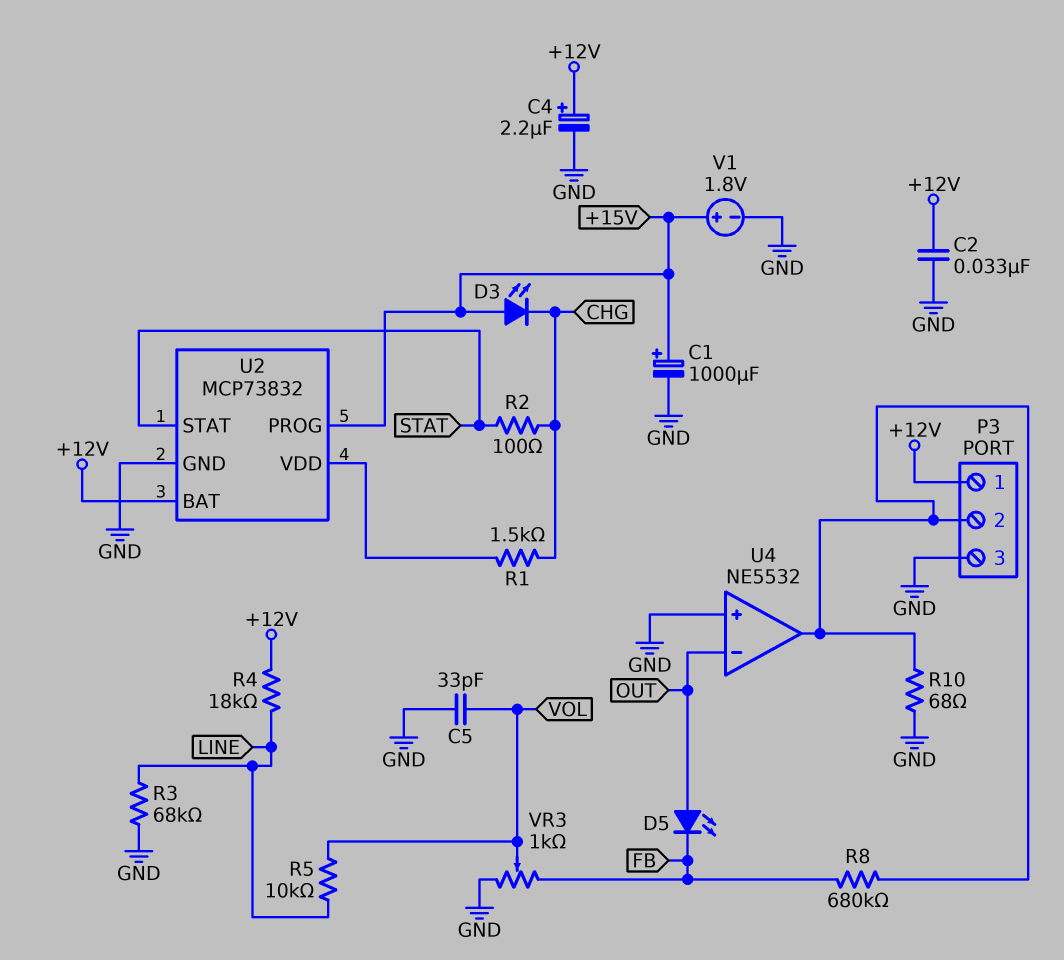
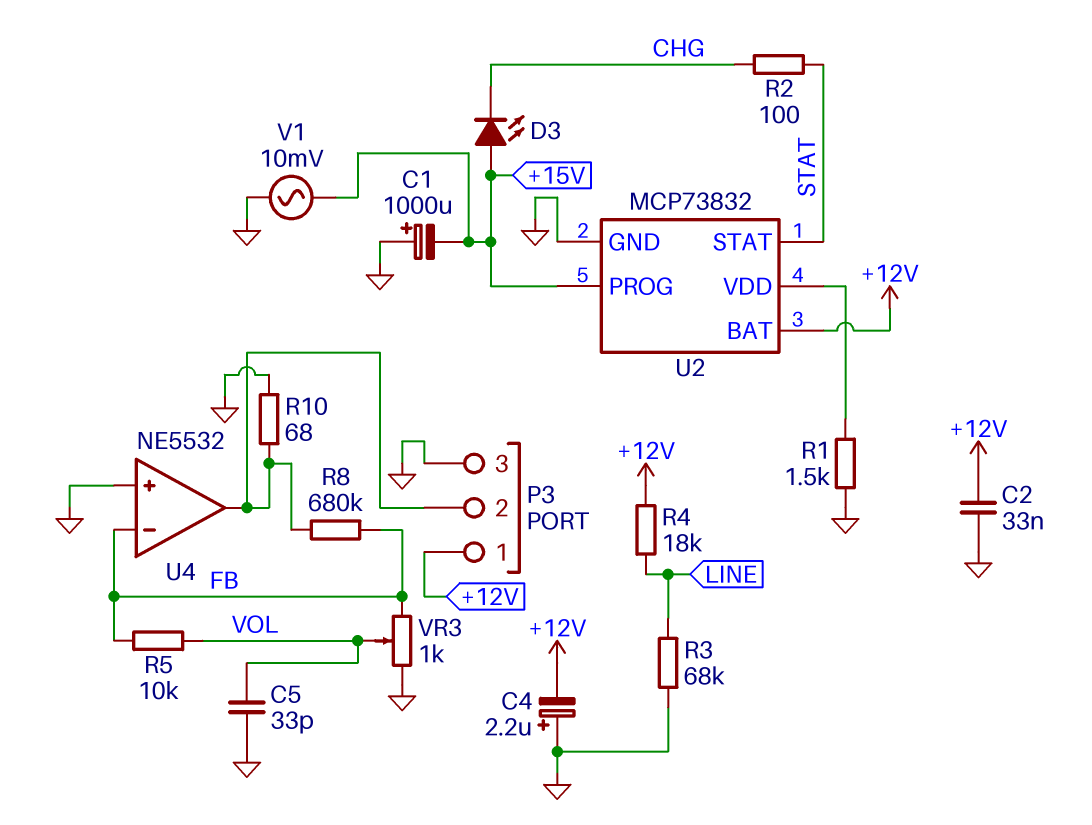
C1: 1000uF (plus +15V, minus GND) -> 1000uF (plus GND, minus +15V)
C4: 2.2uF (plus +12V, minus GND) -> 2.2uF (plus GND, minus +12V)
D5: LED (A OUT, K FB) -> none
R1: 1.5k (CHG, U2/VDD) -> 1.5k (GND, U2/VDD)
R5: 10k (LINE, VOL) -> 10k (FB, VOL)
U4 pin in-: OUT -> FB
V1: 1.8V (plus +15V, minus GND) -> AC 10mV (+15V, GND)

